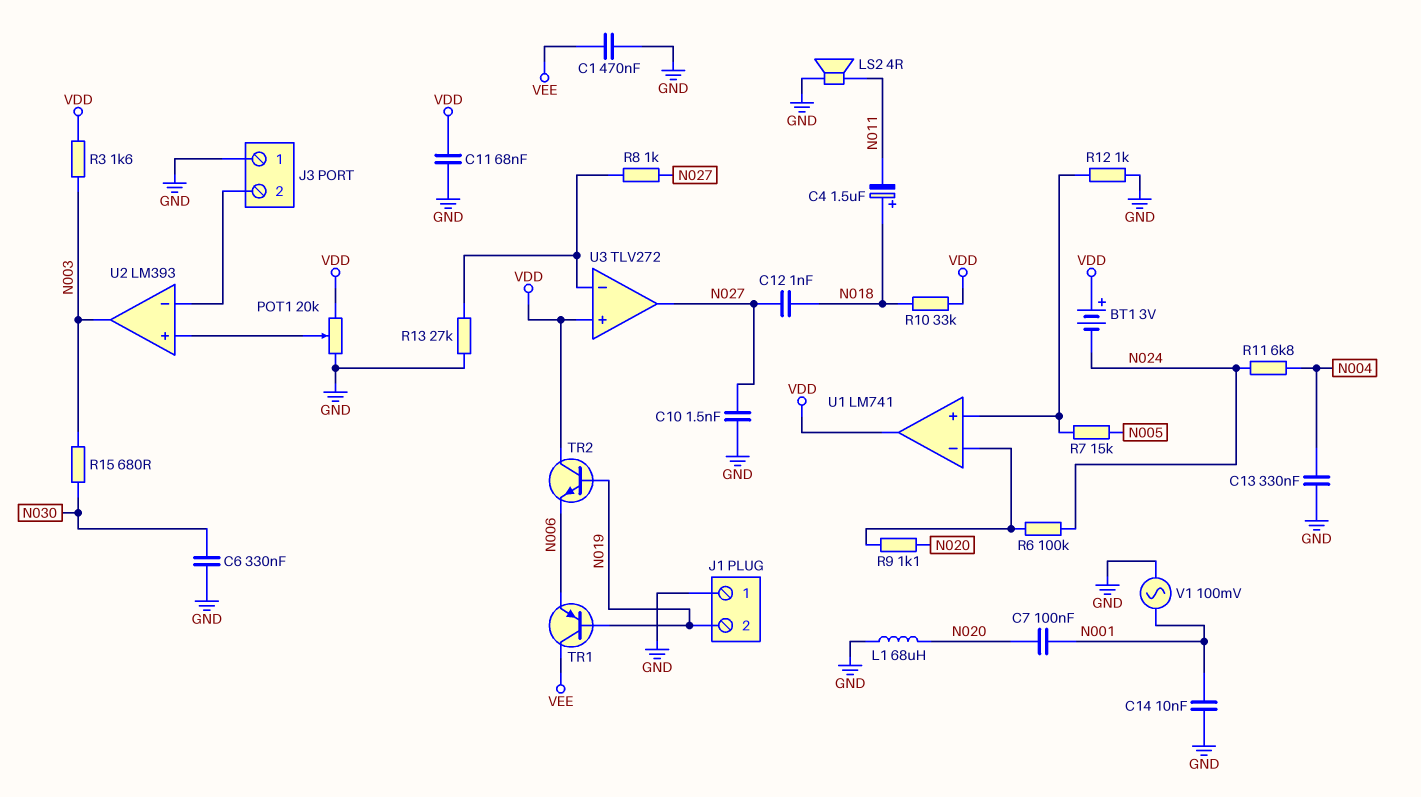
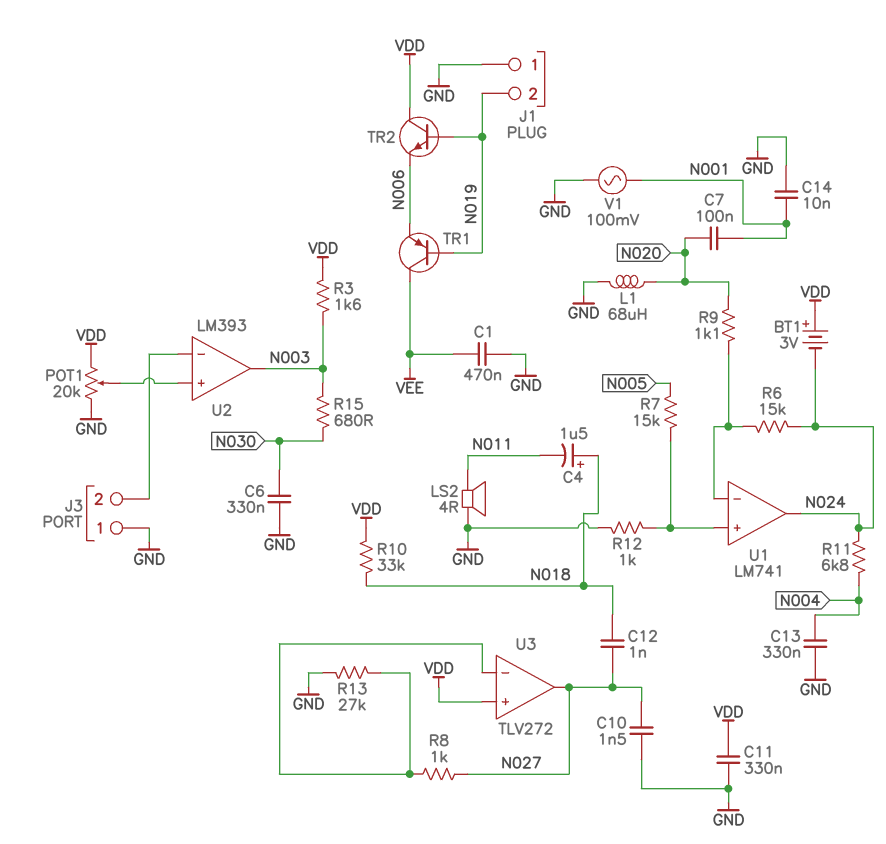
C11: 68nF (GND, VDD) -> 330nF (GND, VDD)
R6: 100k (N024, U1/in-) -> 15k (N024, U1/in-)
U1 pin out: VDD -> N024

